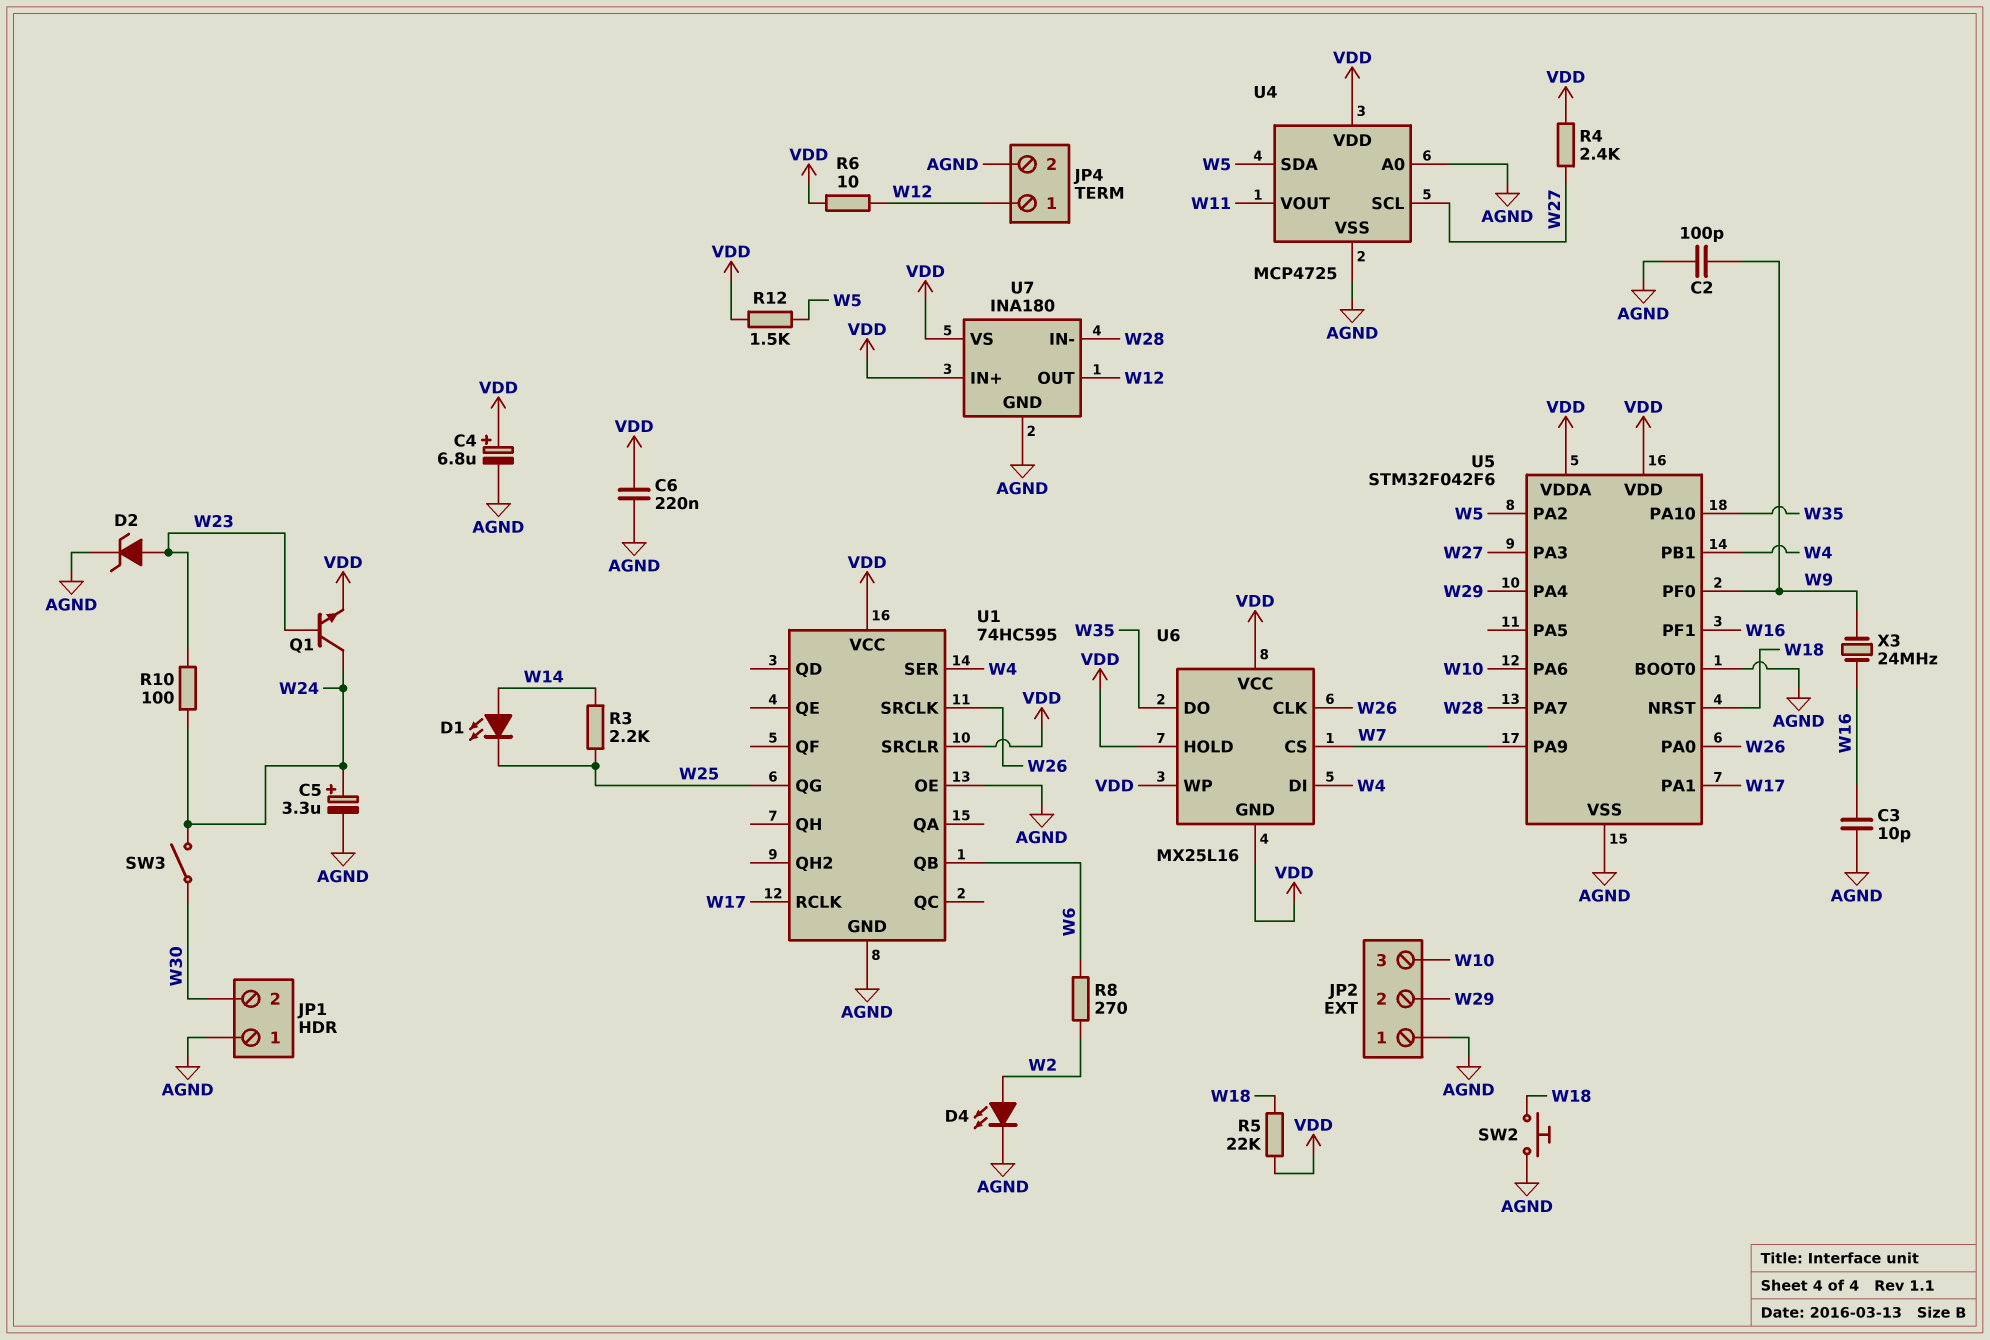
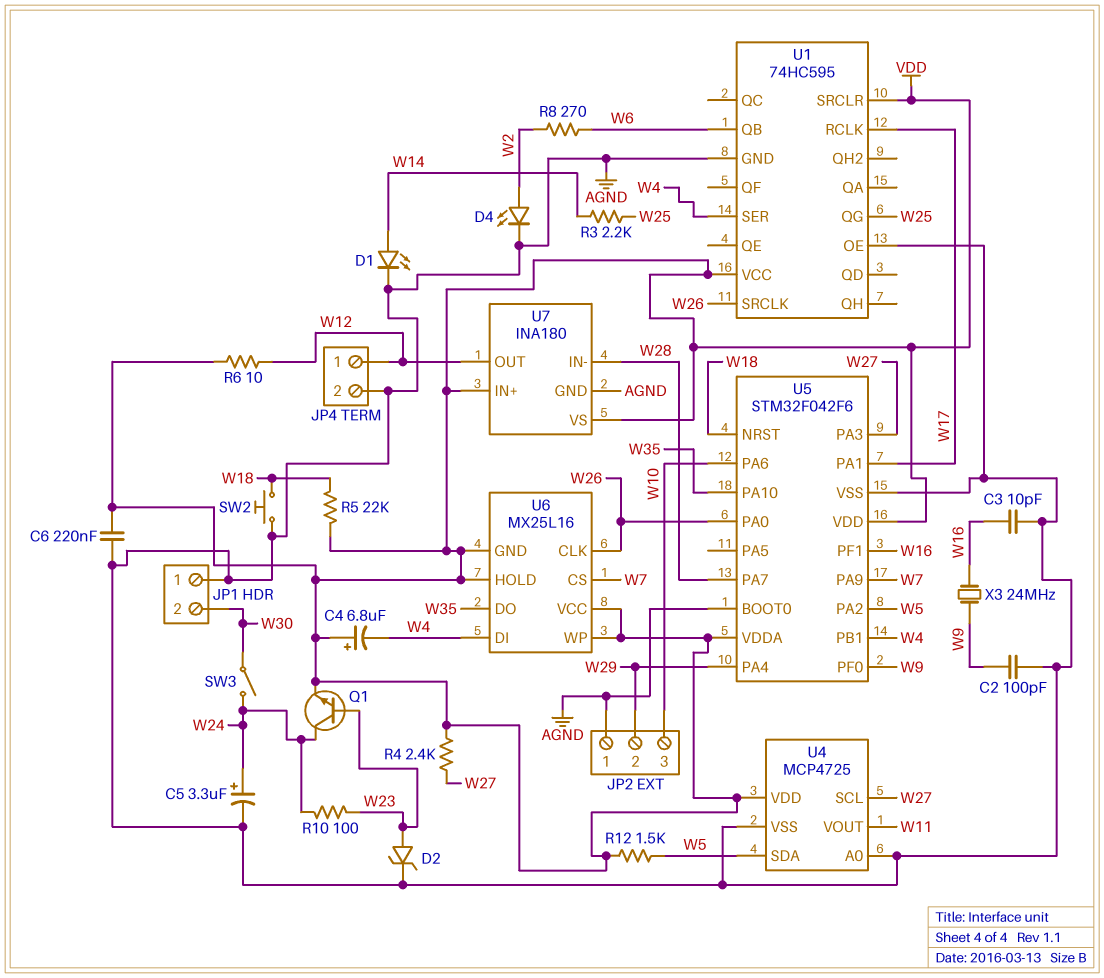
C4: 6.8uF (plus VDD, minus AGND) -> 6.8uF (plus VDD, minus W4)
D1: LED (A W14, K W25) -> LED (A W14, K AGND)

